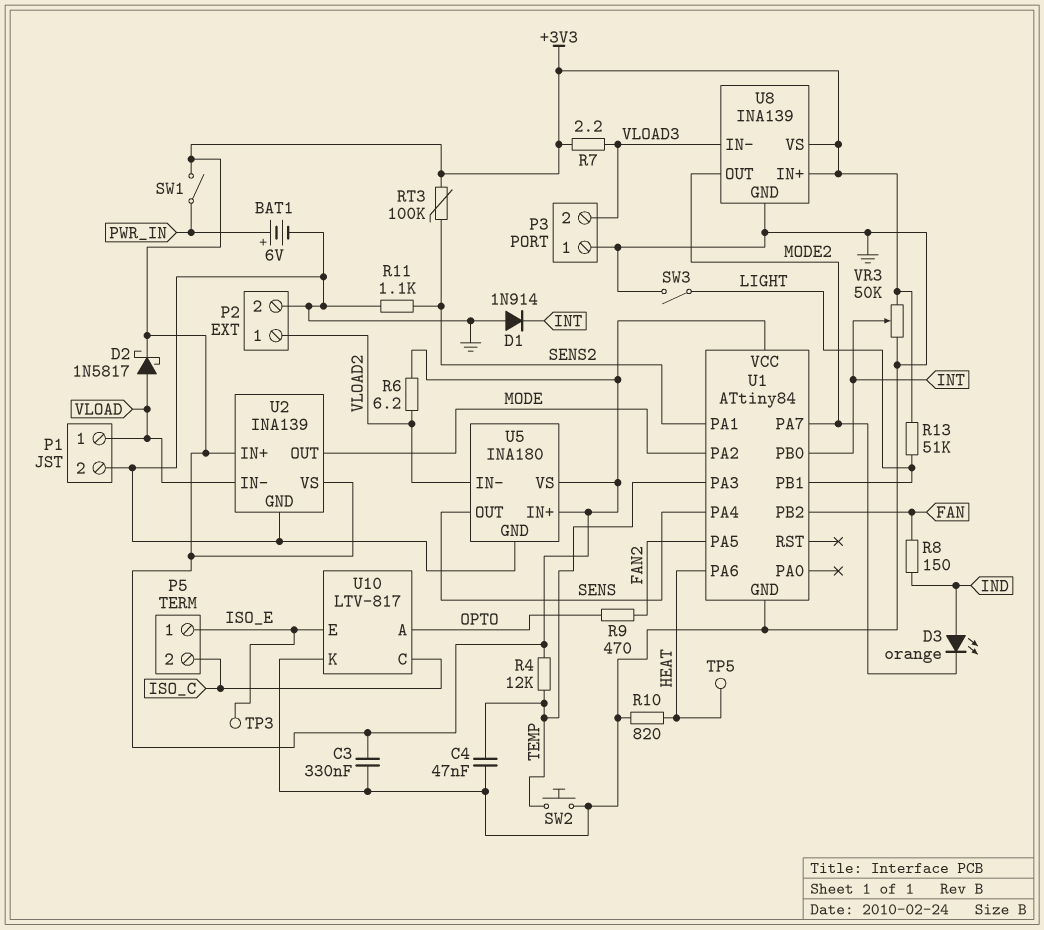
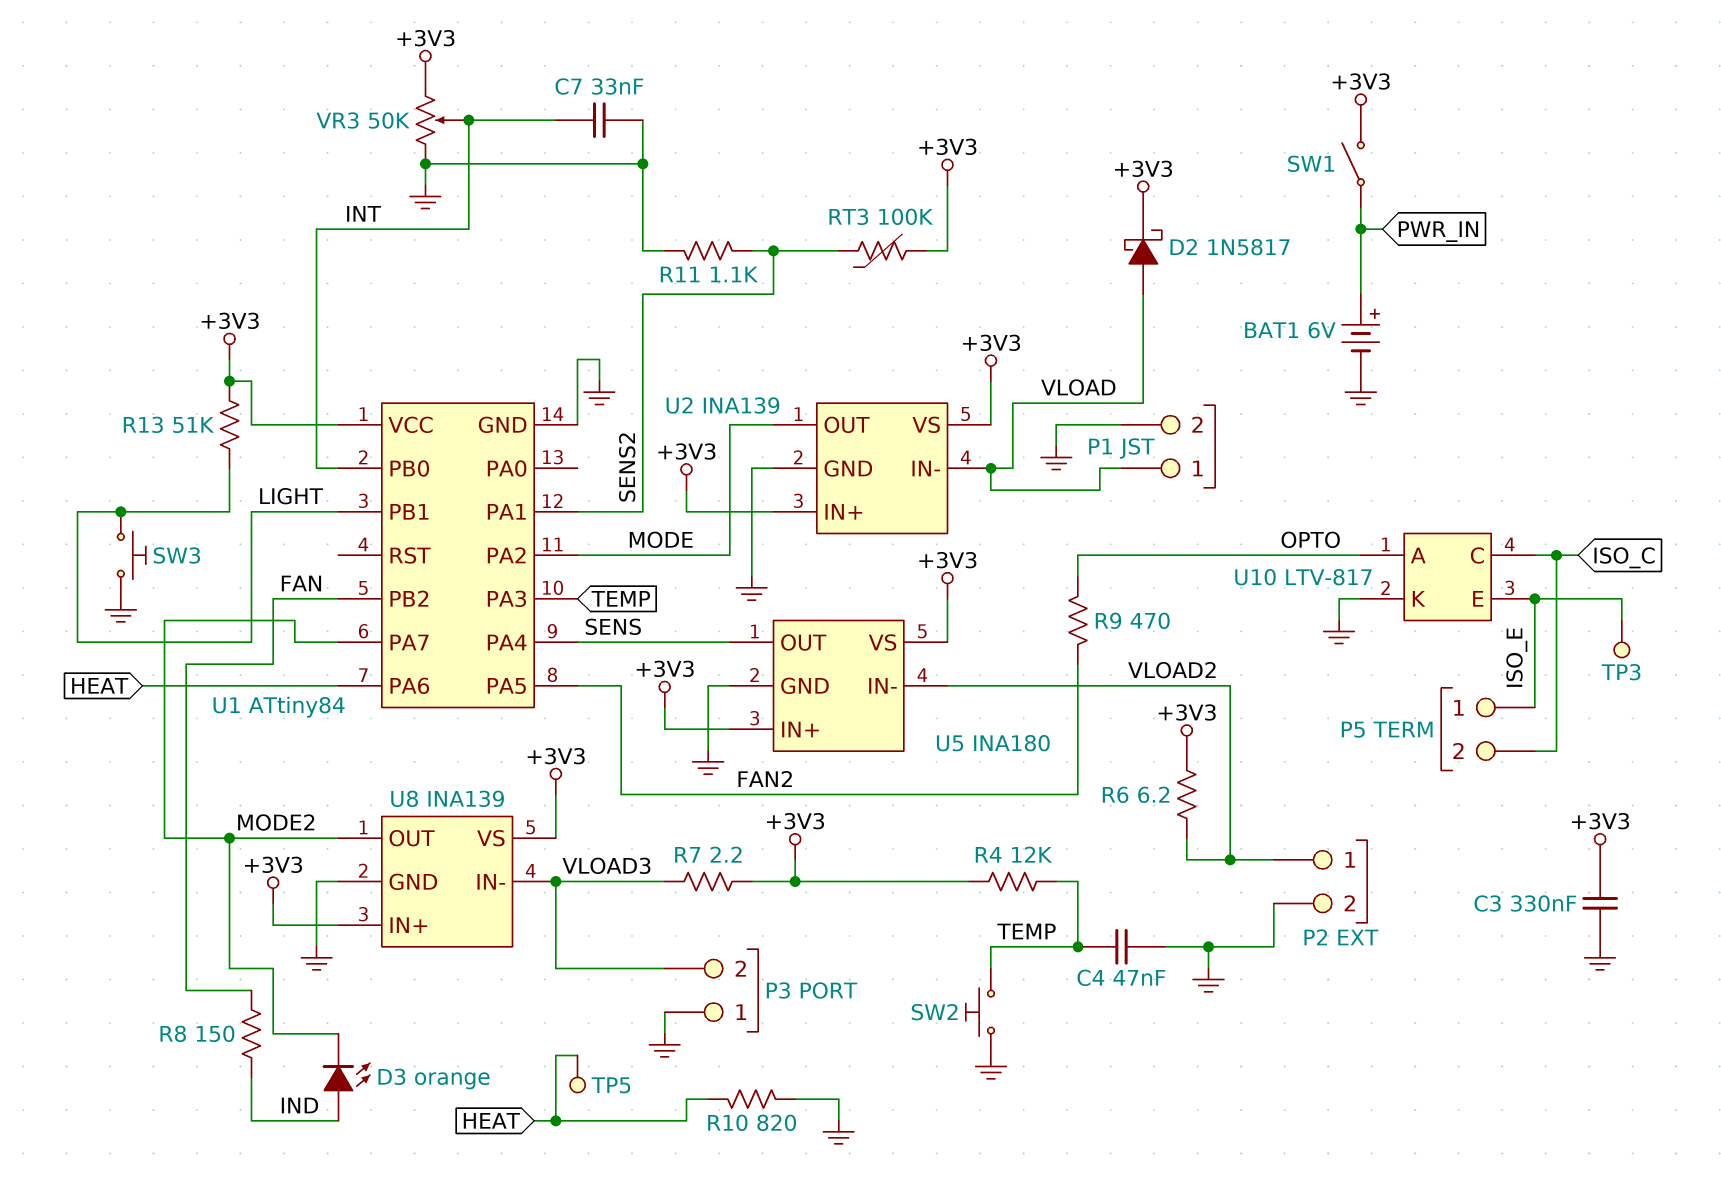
C7: none -> 33nF (GND, INT)
D1: diode 1N914 (A GND, K INT) -> none
SW3: switch (GND, LIGHT) -> button (GND, LIGHT)

